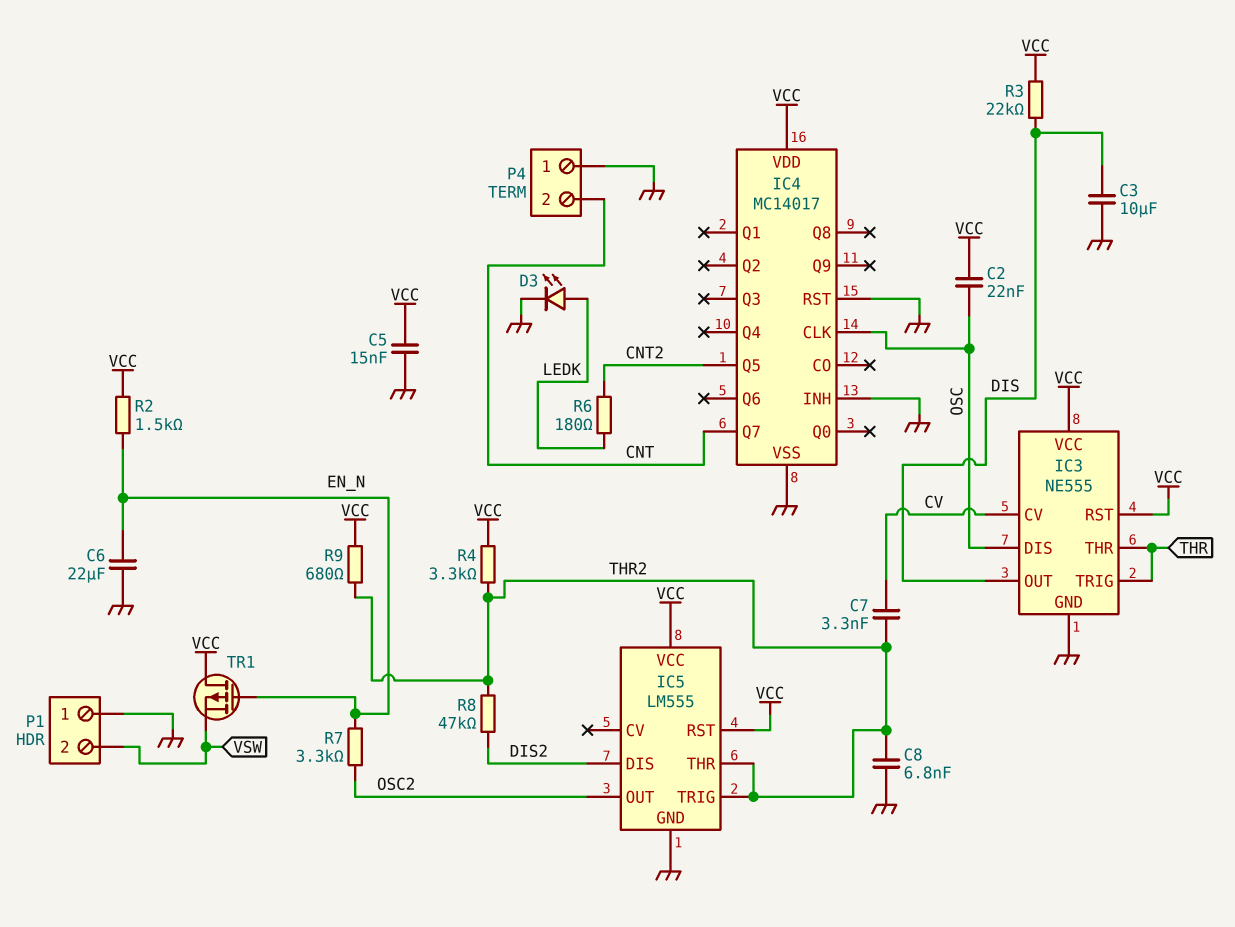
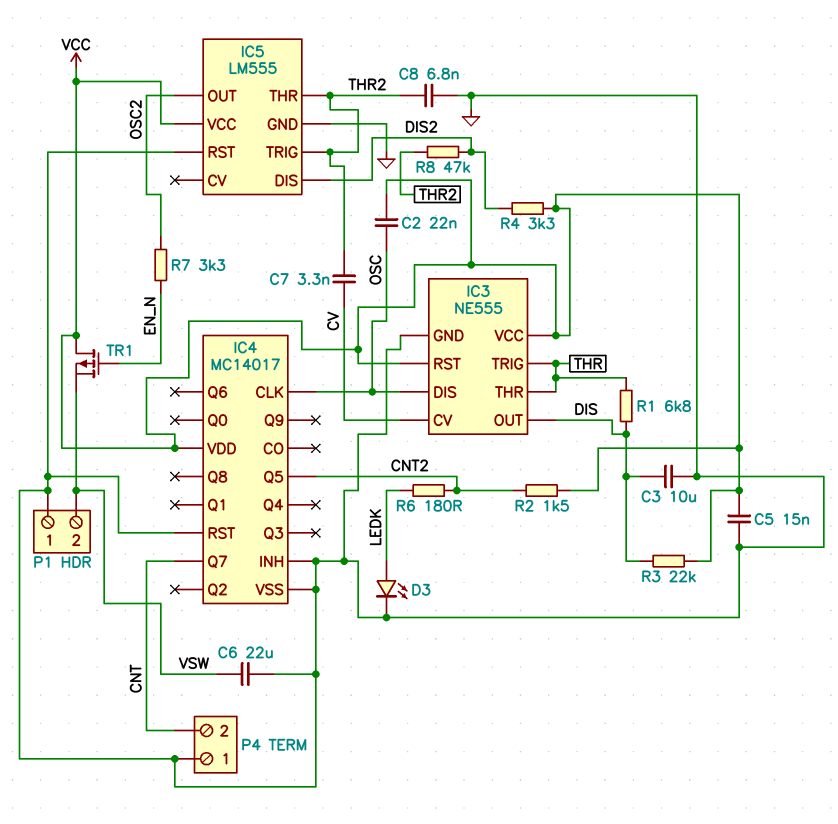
C6: 22uF (EN_N, GND) -> 22uF (GND, VSW)
IC5 pin RST: VCC -> GND
R1: none -> 6.8k (DIS, THR)
R2: 1.5k (EN_N, VCC) -> 1.5k (CNT2, VCC)
R4: 3.3k (THR2, VCC) -> 3.3k (DIS2, VCC)
R9: 680 (THR2, VCC) -> none

